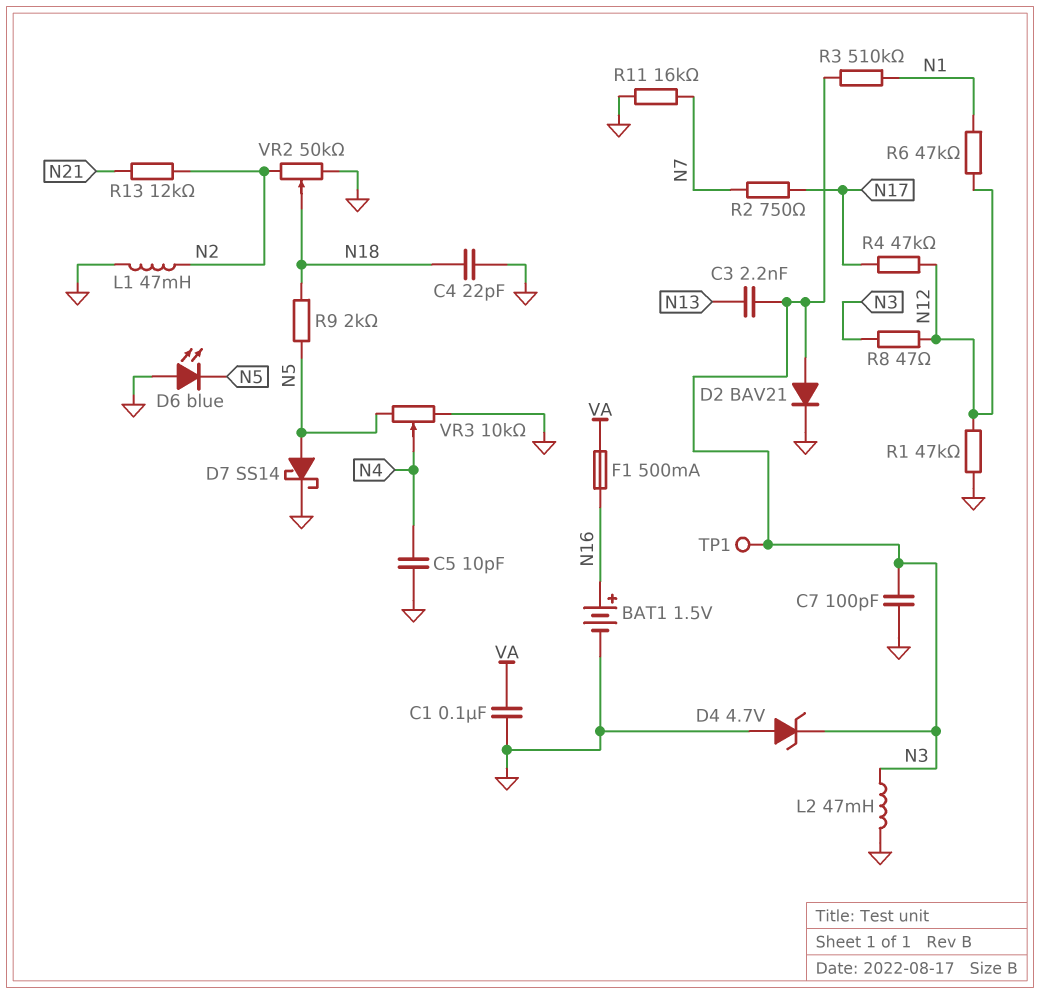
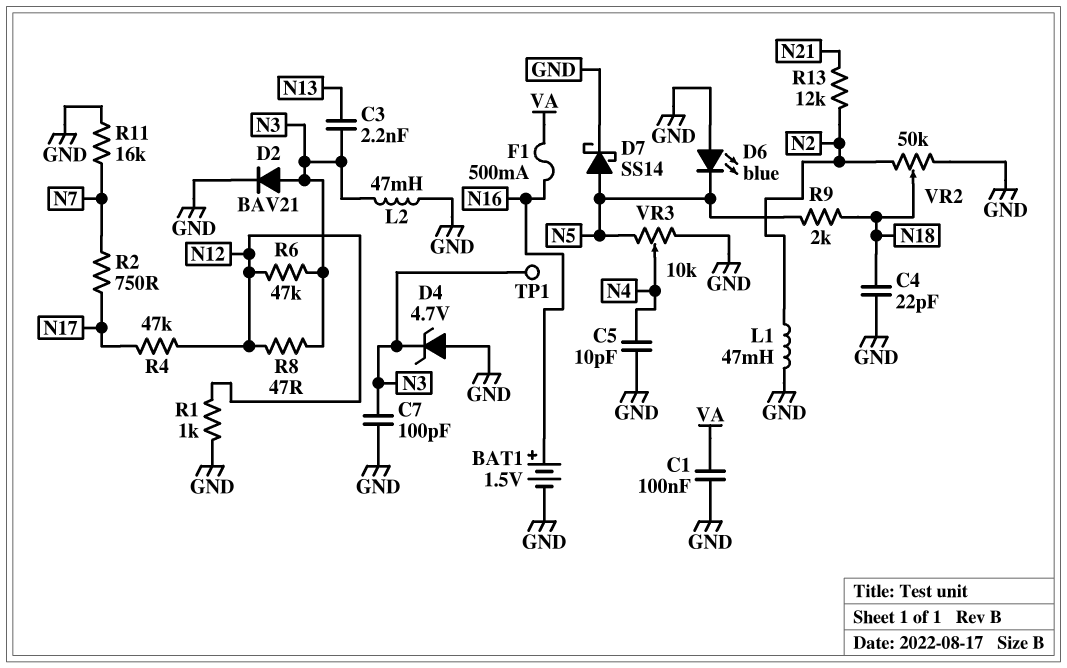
R1: 47k (GND, N12) -> 1k (GND, N12)
R3: 510k (N1, N3) -> none
R6: 47k (N1, N12) -> 47k (N3, N12)

